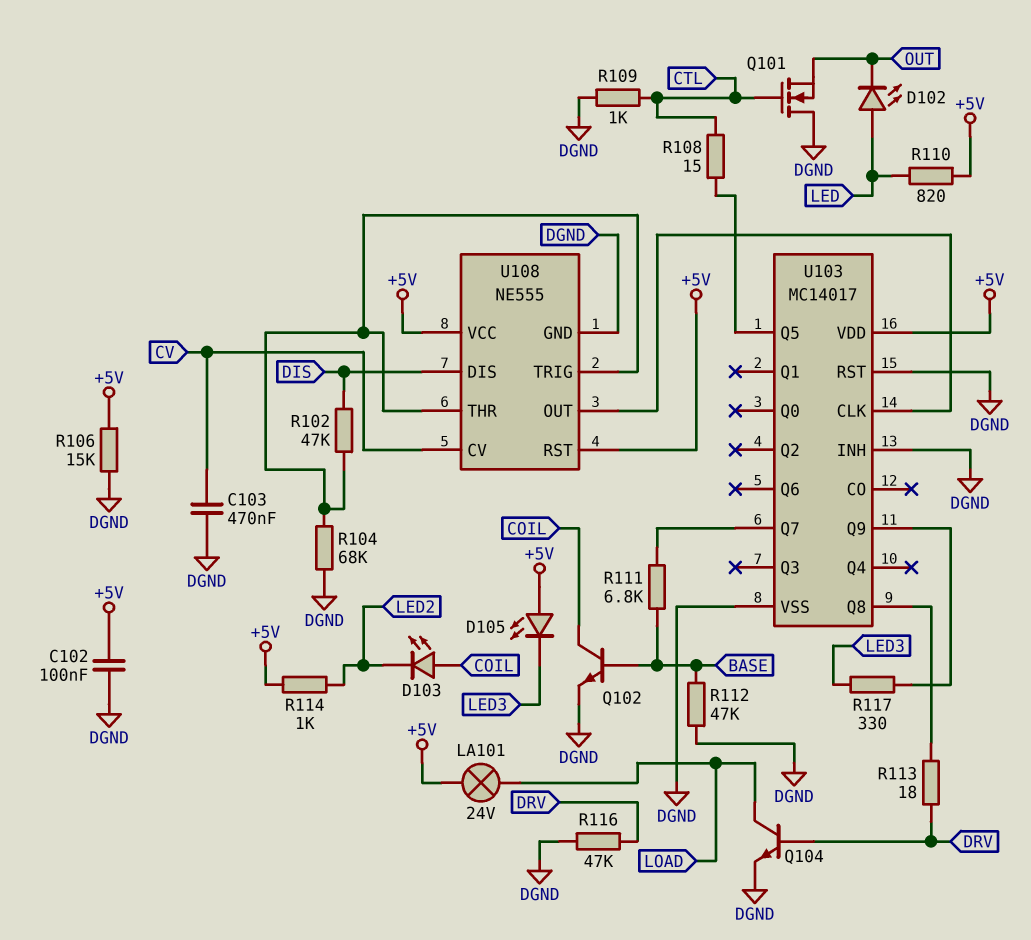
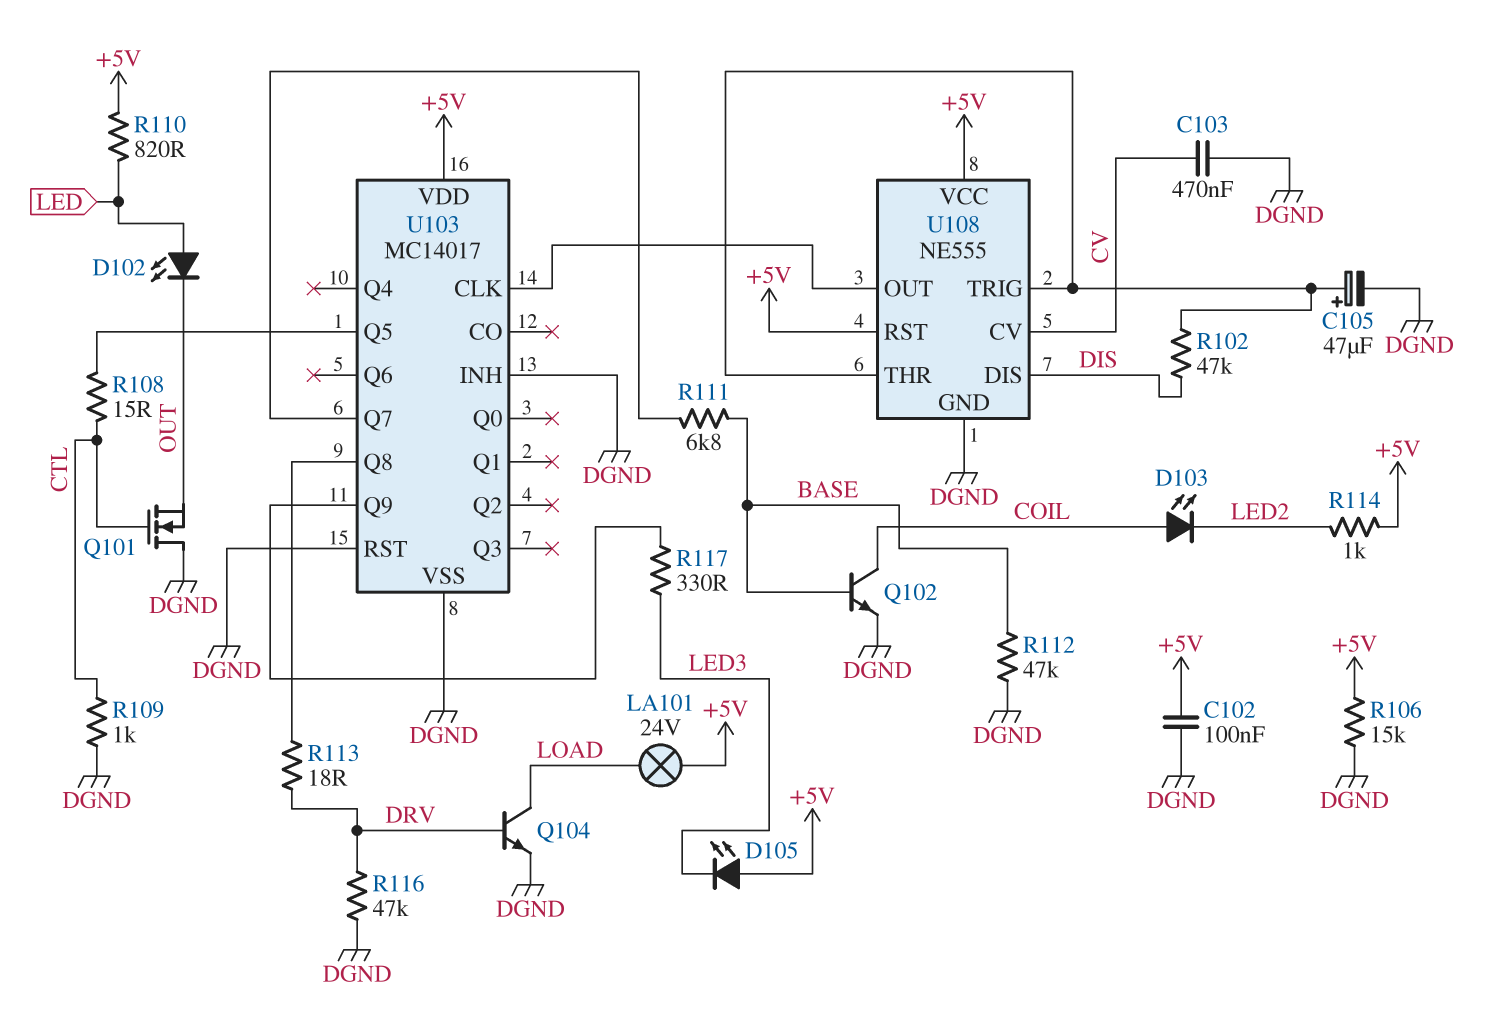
C105: none -> 47uF (plus U108/THR, minus DGND)
R104: 68k (DGND, U108/THR) -> none

